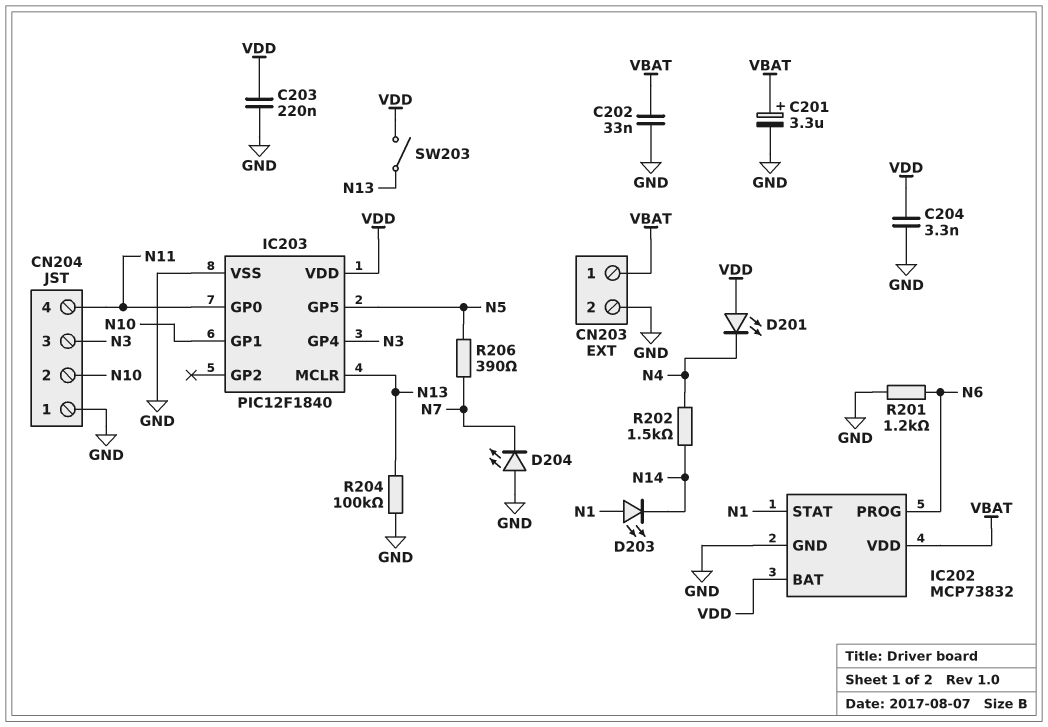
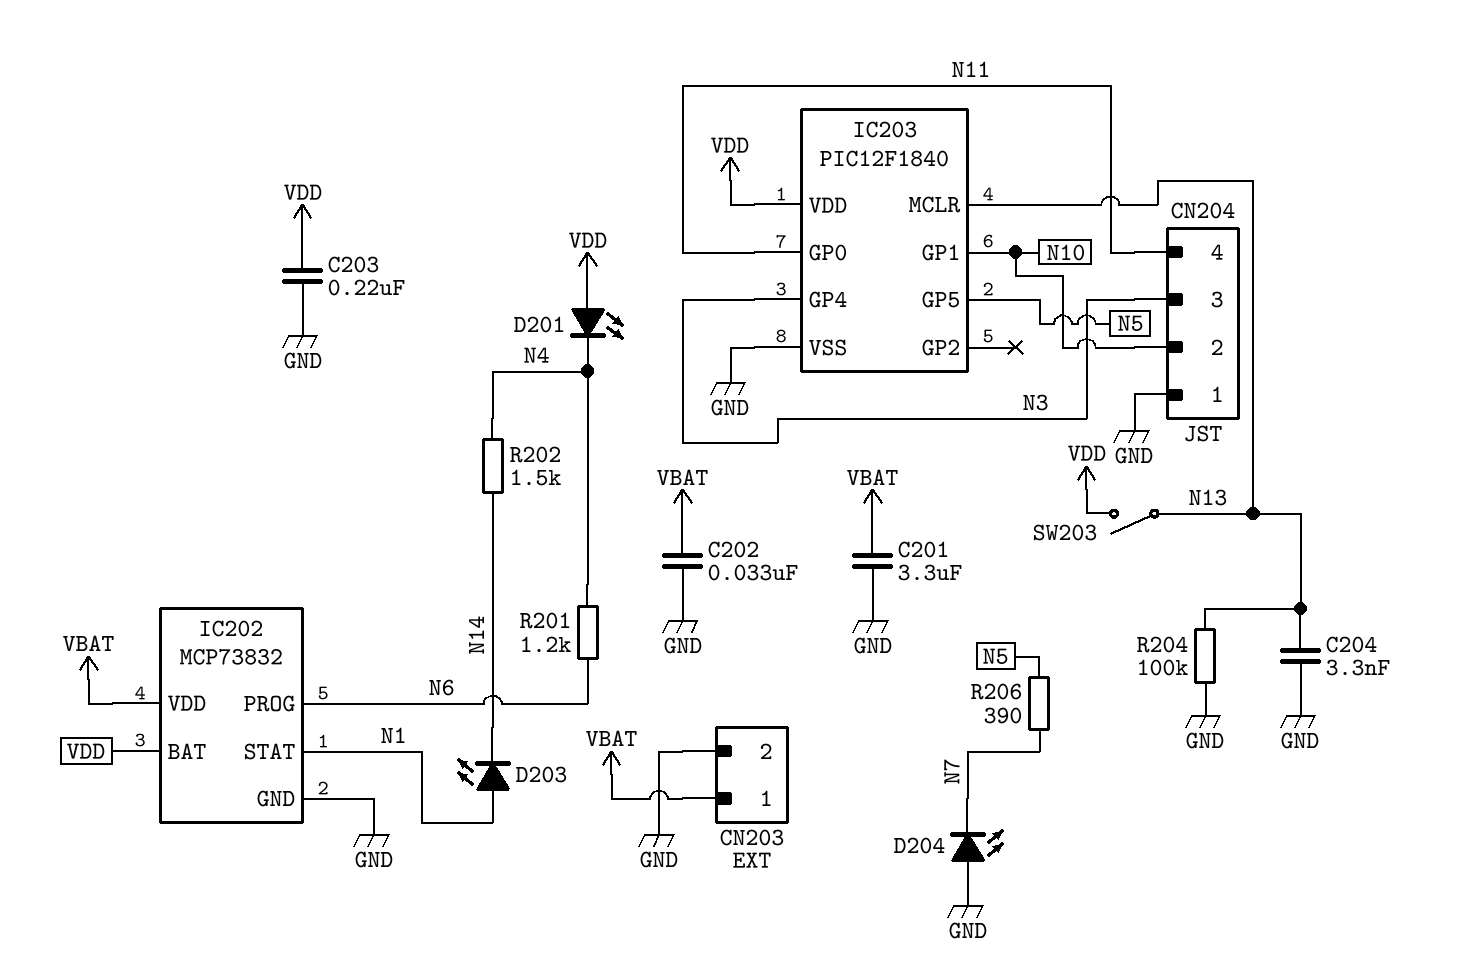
C201: 3.3uF (plus VBAT, minus GND) -> 3.3uF (GND, VBAT)
C204: 3.3nF (GND, VDD) -> 3.3nF (GND, N13)
R201: 1.2k (GND, N6) -> 1.2k (N4, N6)

